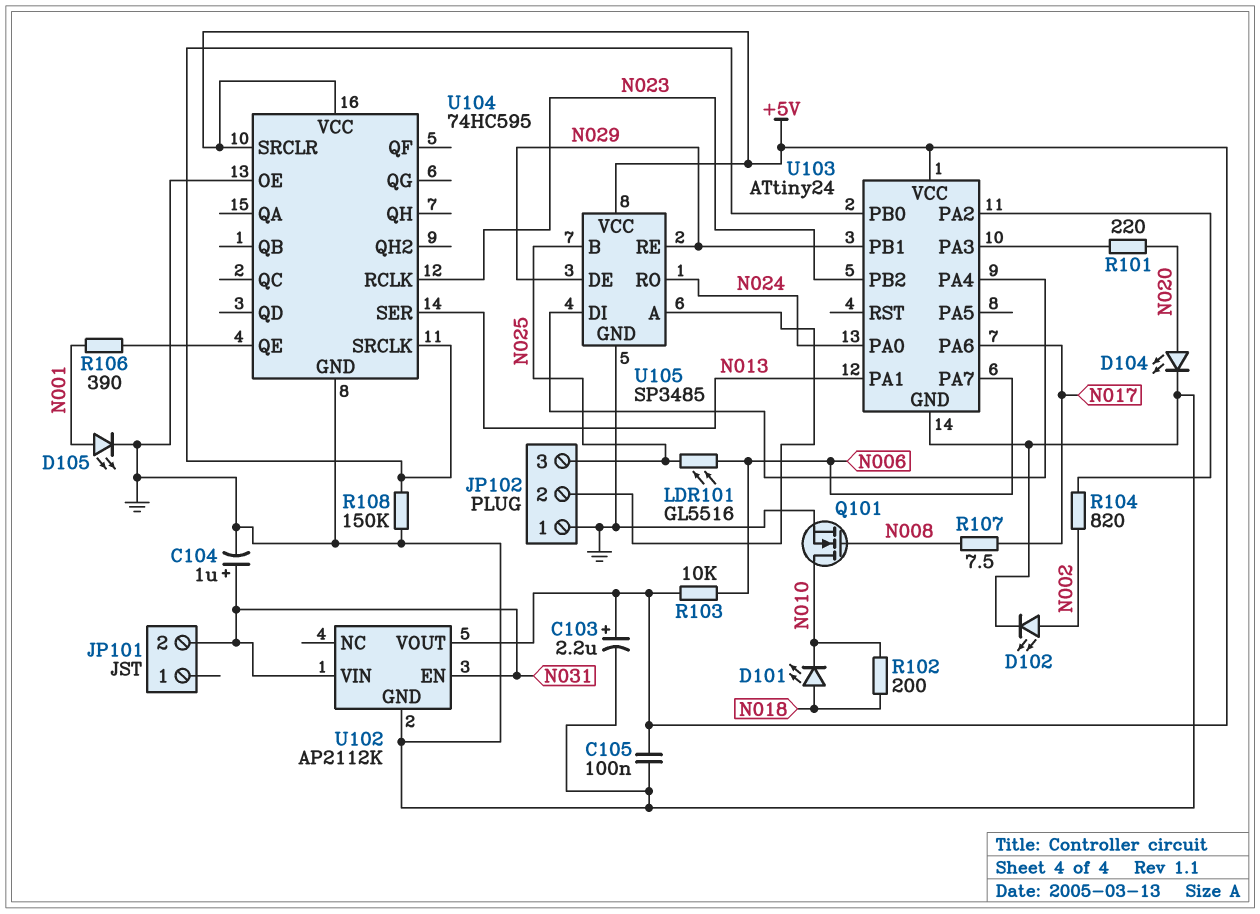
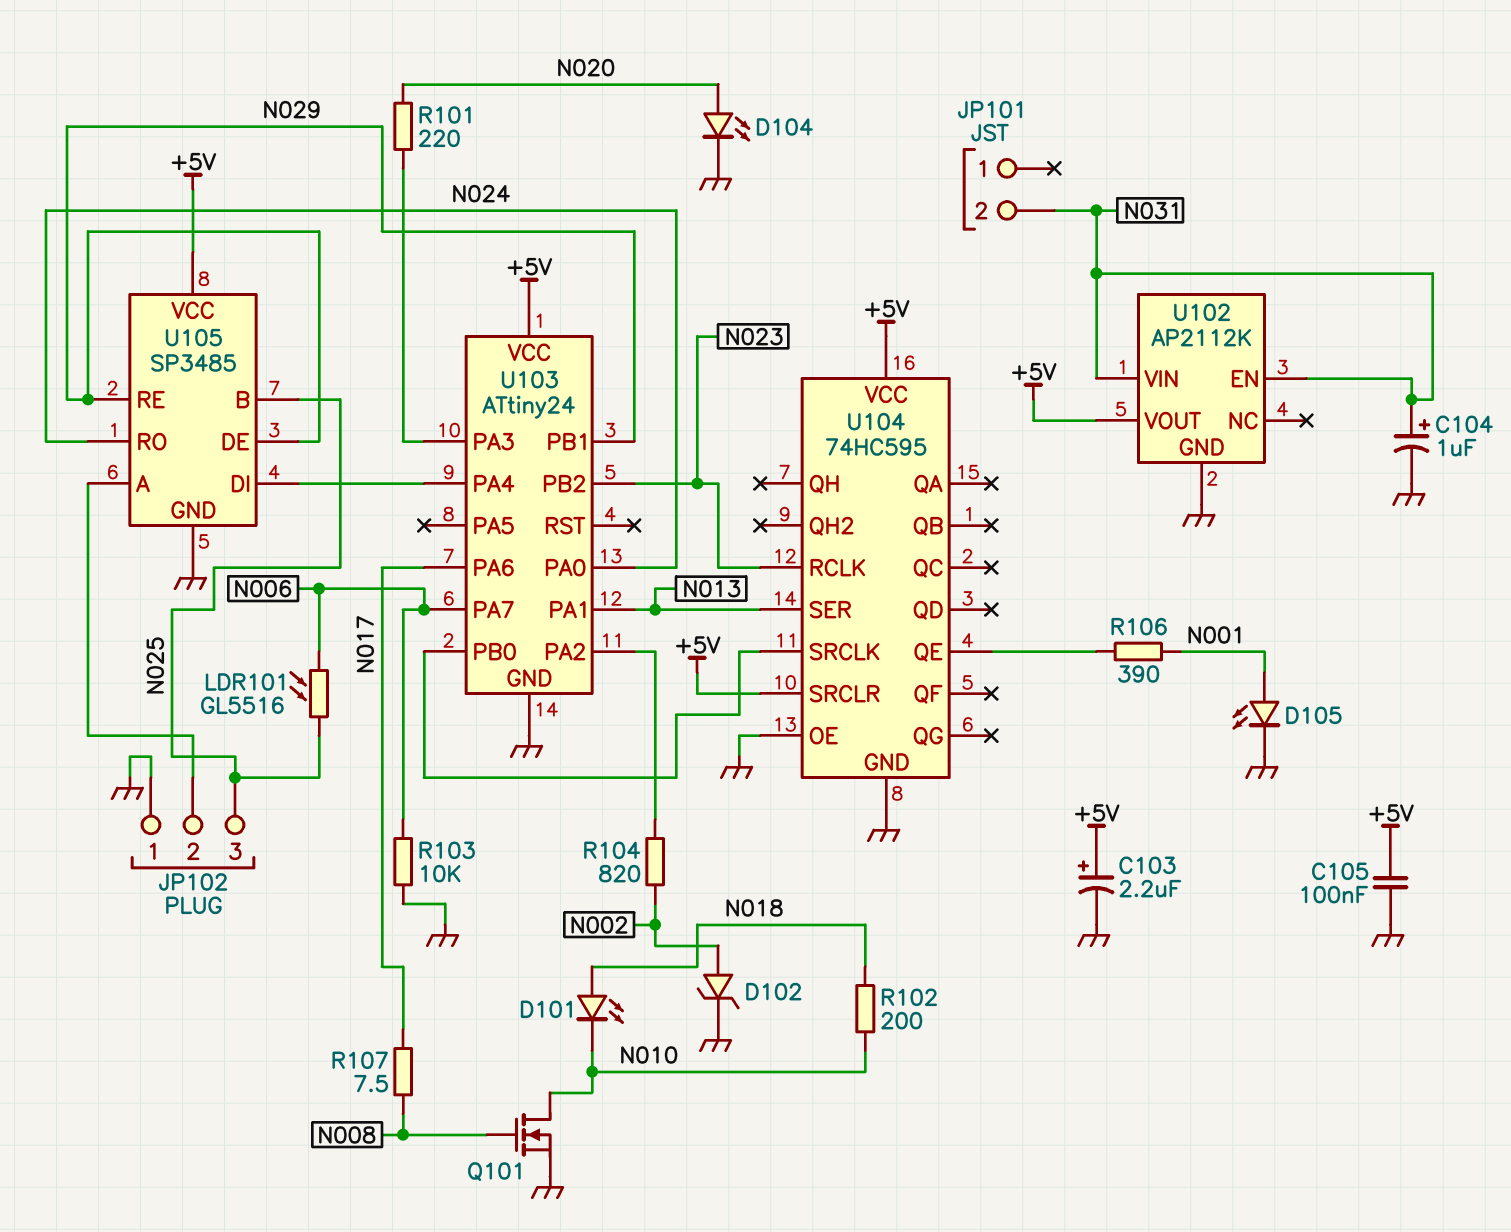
D102: LED (A N002, K GND) -> zener (A N002, K GND)
R103: 10k (+5V, N006) -> 10k (GND, N006)
R108: 150k (GND, U103/PB0) -> none

